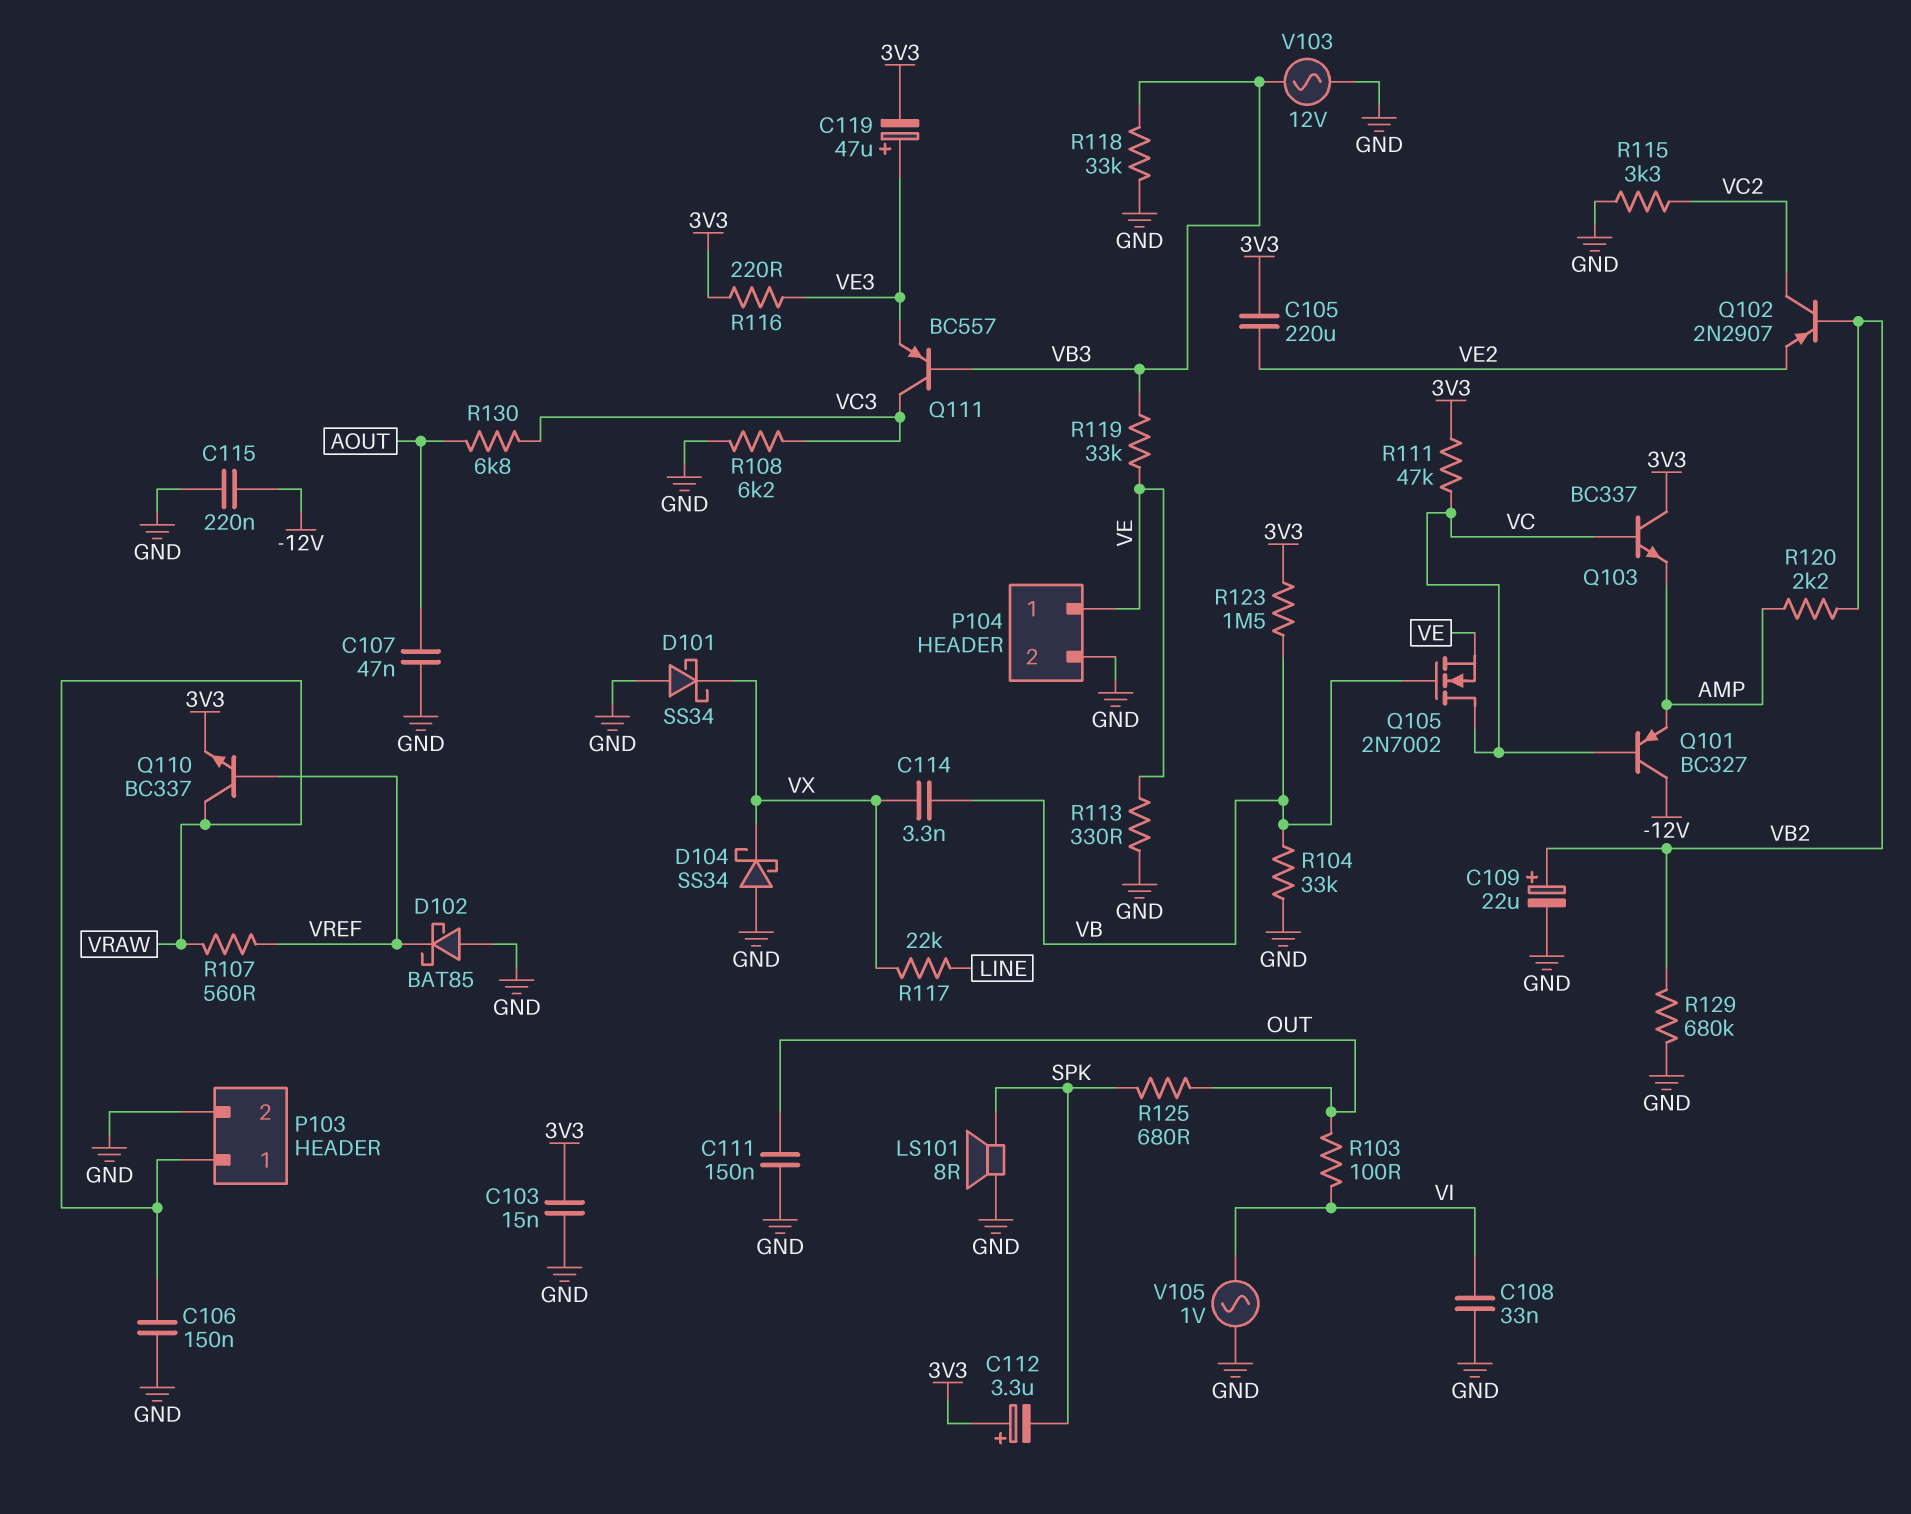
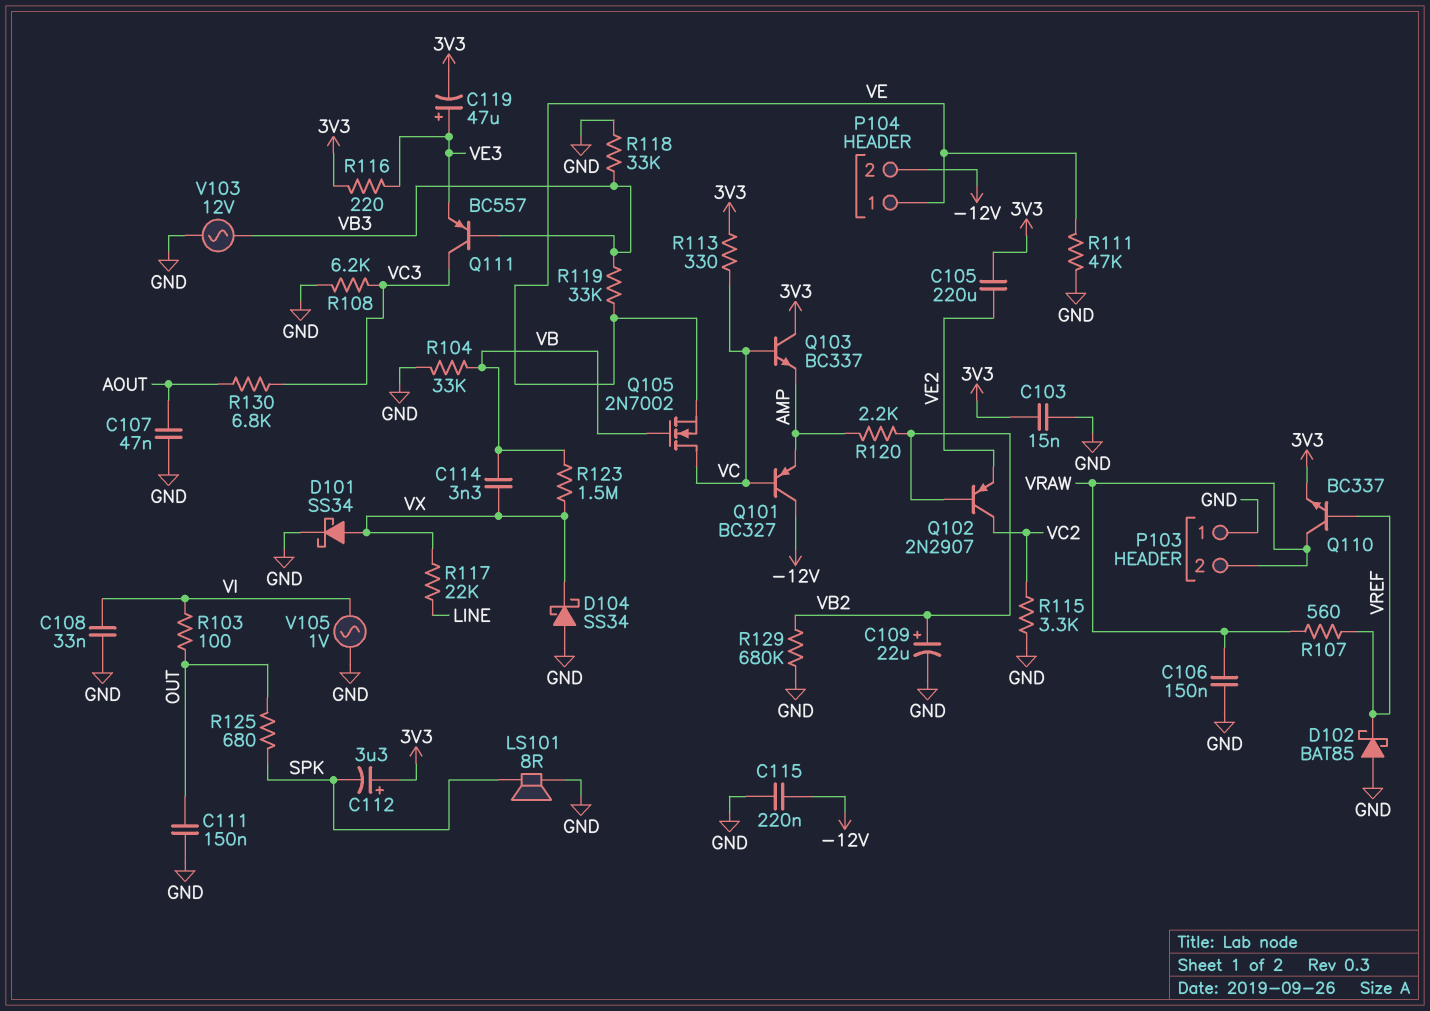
D101: schottky SS34 (A GND, K VX) -> schottky SS34 (A VX, K GND)
P103 pin 1: VRAW -> GND
P103 pin 2: GND -> VRAW
P104 pin 2: GND -> -12V
R111: 47k (3V3, VC) -> 47k (GND, VE)
R113: 330 (GND, VE) -> 330 (3V3, VC)
R123: 1.5M (3V3, VB) -> 1.5M (VB, VX)

